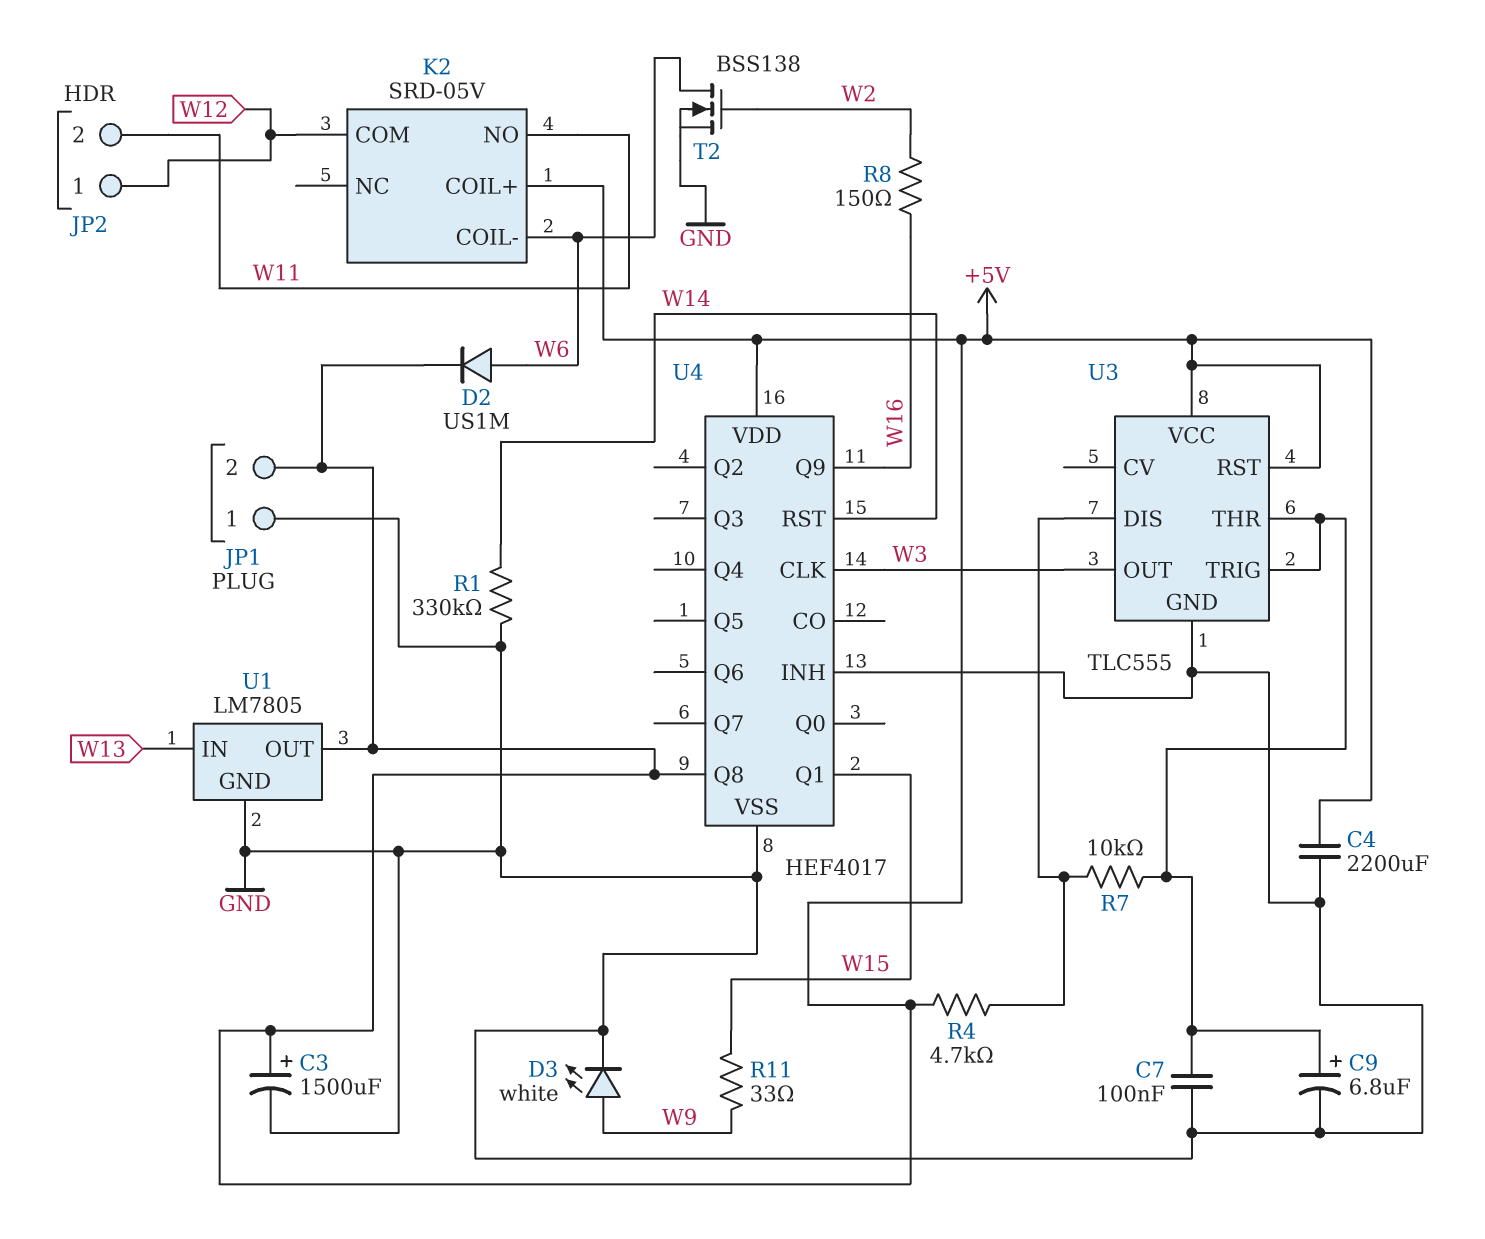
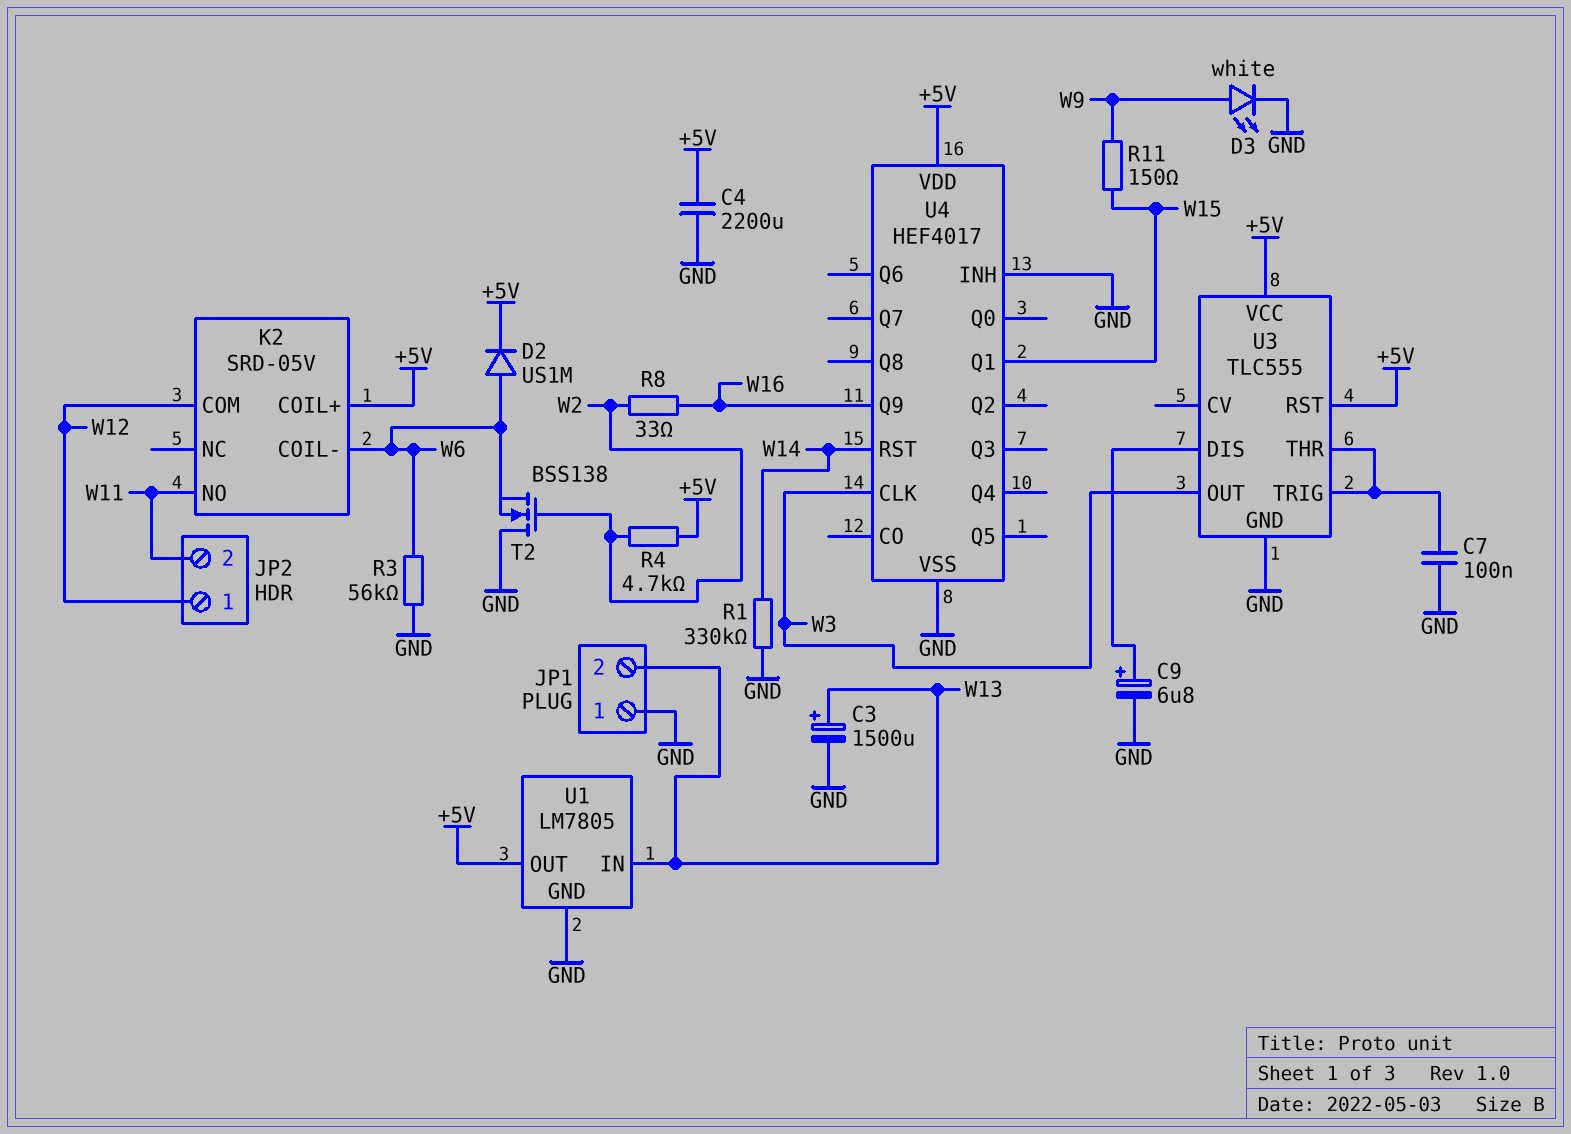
C3: 1500uF (plus +5V, minus GND) -> 1500uF (plus W13, minus GND)
C9: 6.8uF (plus U3/THR, minus GND) -> 6.8uF (plus U3/DIS, minus GND)
JP1 pin 2: +5V -> W13
R3: none -> 56k (GND, W6)
R4: 4.7k (+5V, U3/DIS) -> 4.7k (+5V, W2)
R7: 10k (U3/DIS, U3/THR) -> none
R8: 150 (W2, W16) -> 33 (W2, W16)
R11: 33 (W9, W15) -> 150 (W9, W15)
T2: NMOS BSS138 (G W2, D W6, S GND) -> NMOS BSS138 (G W2, D GND, S W6)
U4 pin Q8: +5V -> none

